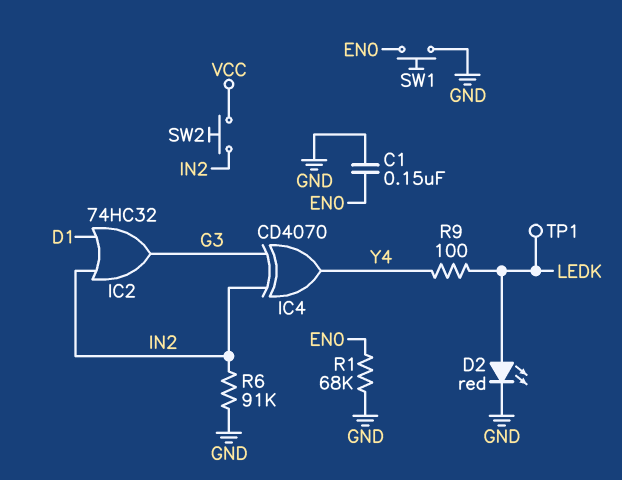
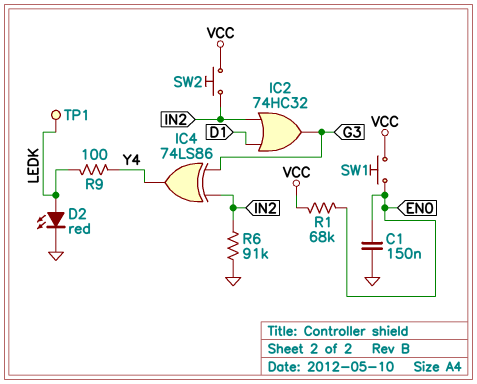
IC4: XOR CD4070 (in G3, in IN2, out Y4) -> XOR 74LS86 (in G3, in IN2, out Y4)
R1: 68k (EN0, GND) -> 68k (EN0, VCC)
SW1: button (EN0, GND) -> button (EN0, VCC)

